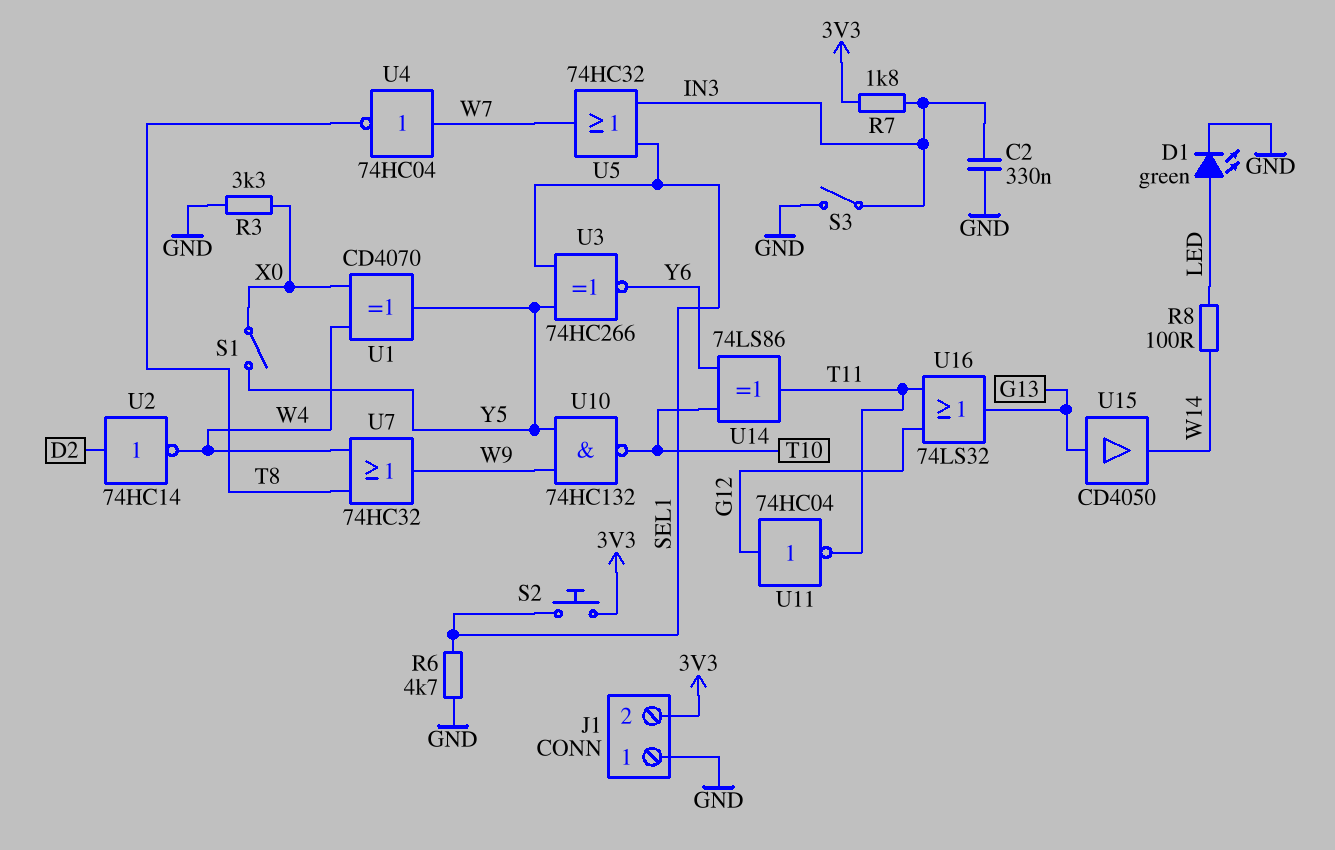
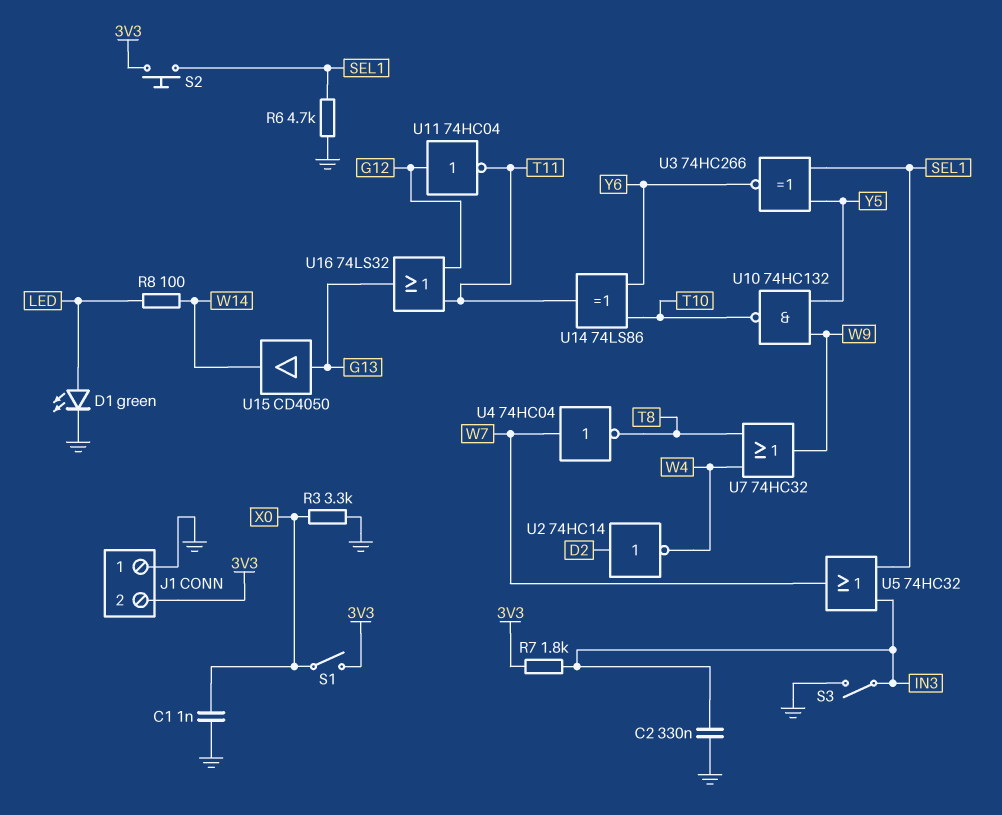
C1: none -> 1nF (GND, X0)
S1: switch (X0, Y5) -> switch (3V3, X0)
U1: XOR CD4070 (in W4, in X0, out Y5) -> none

